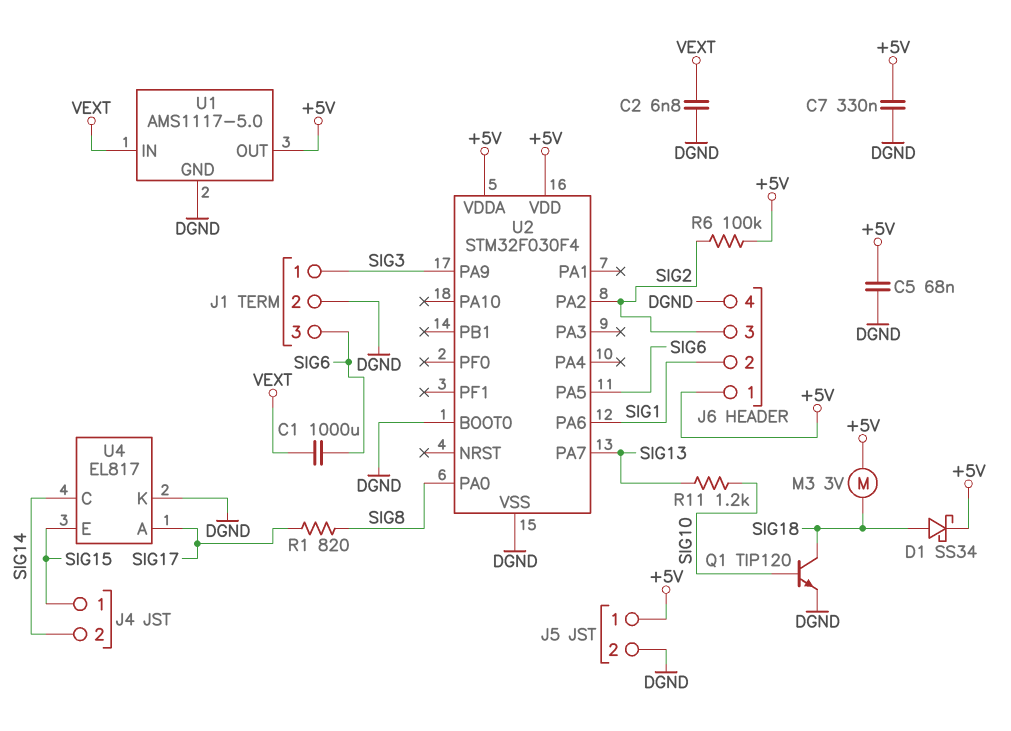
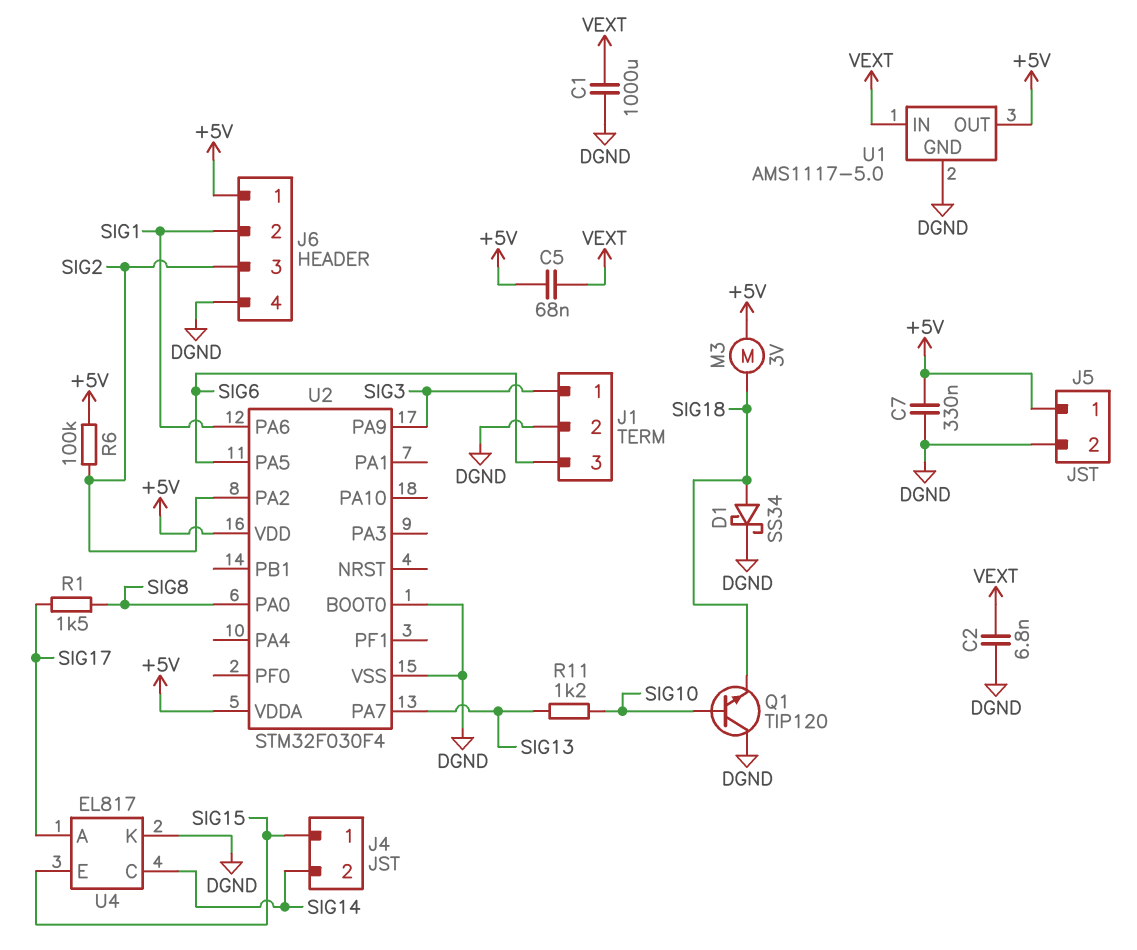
C1: 1000uF (SIG6, VEXT) -> 1000uF (DGND, VEXT)
C5: 68nF (+5V, DGND) -> 68nF (+5V, VEXT)
D1: schottky SS34 (A SIG18, K +5V) -> schottky SS34 (A SIG18, K DGND)
Q1: NPN TIP120 (B SIG10, C SIG18, E DGND) -> NPN TIP120 (B SIG10, C DGND, E SIG18)
R1: 820 (SIG8, SIG17) -> 1.5k (SIG8, SIG17)

